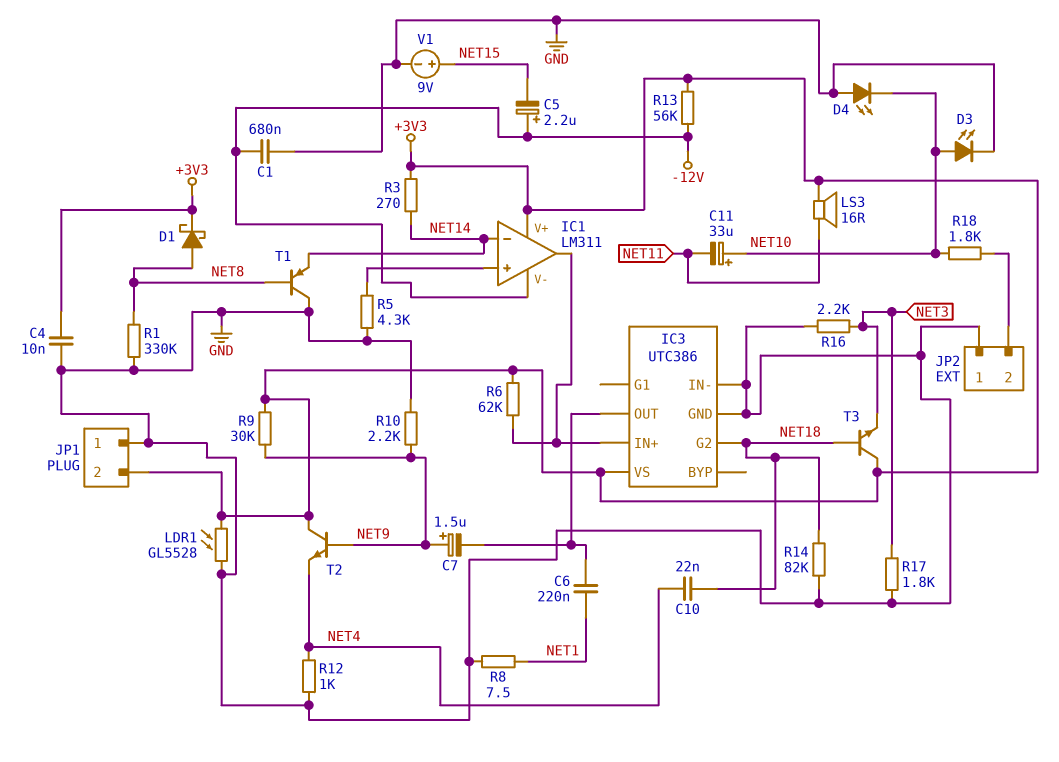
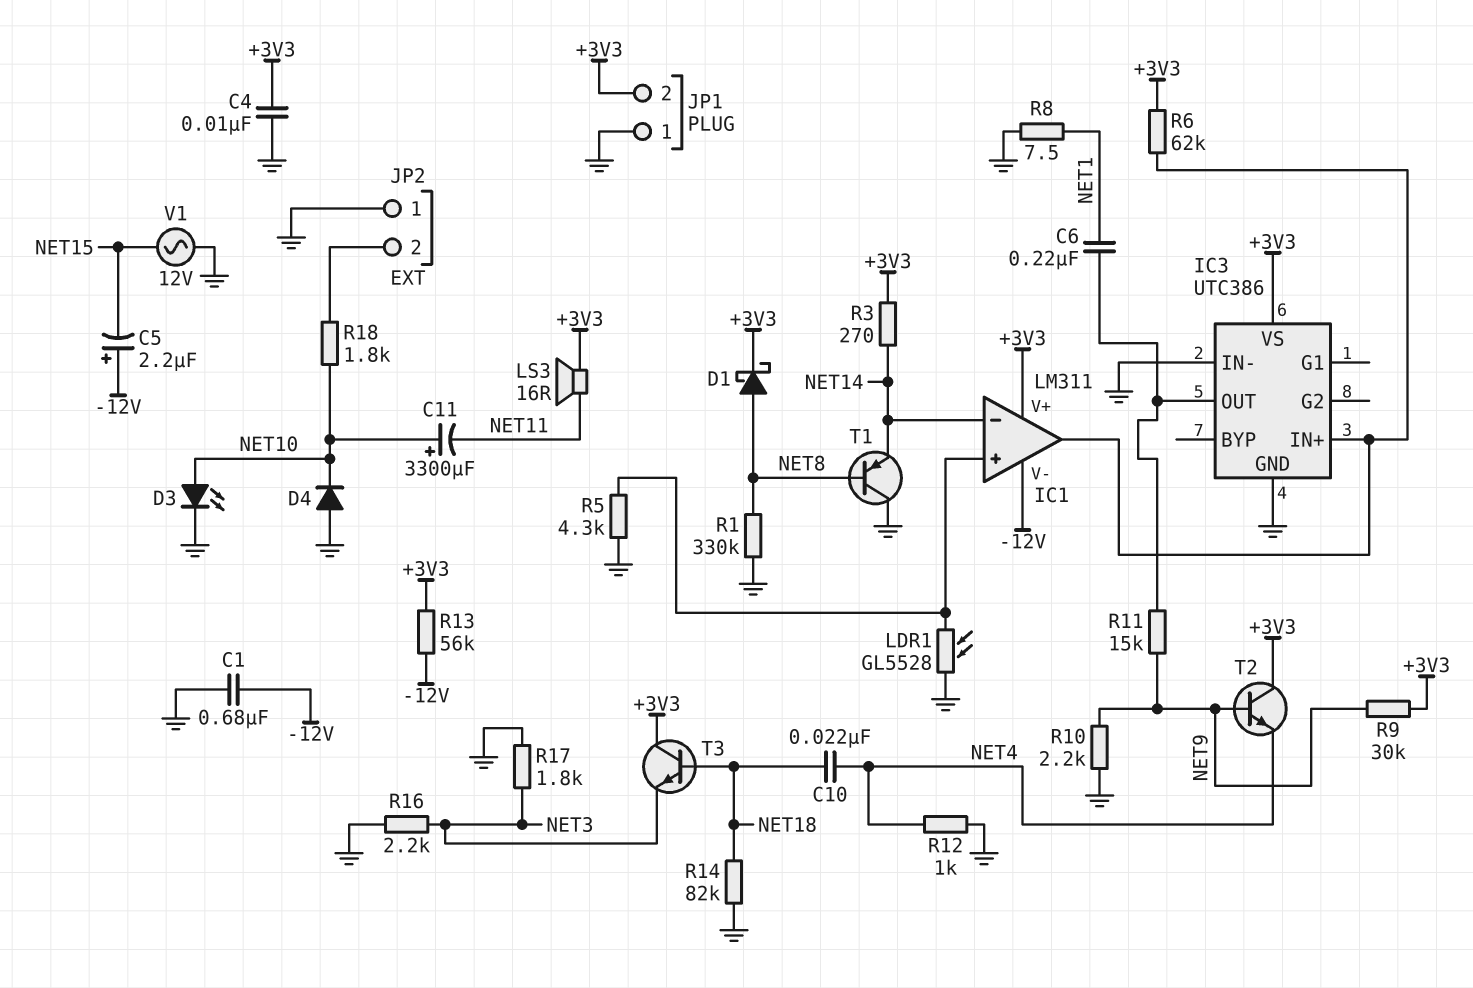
C7: 1.5uF (plus NET9, minus IC3/OUT) -> none
C11: 33uF (plus NET10, minus NET11) -> 3300uF (plus NET10, minus NET11)
D4: LED (A GND, K NET10) -> diode (A GND, K NET10)
IC3 pin G2: NET18 -> none
LDR1: GL5528 (+3V3, GND) -> GL5528 (GND, IC1/in+)
R11: none -> 15k (IC3/OUT, NET9)
V1: 9V (plus NET15, minus GND) -> AC 12V (GND, NET15)

